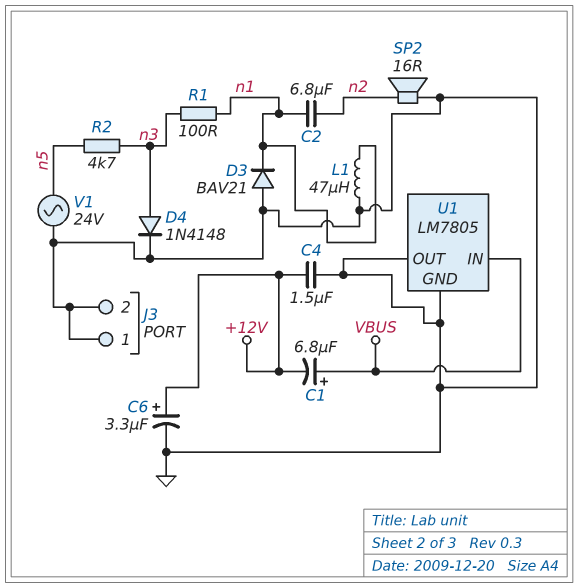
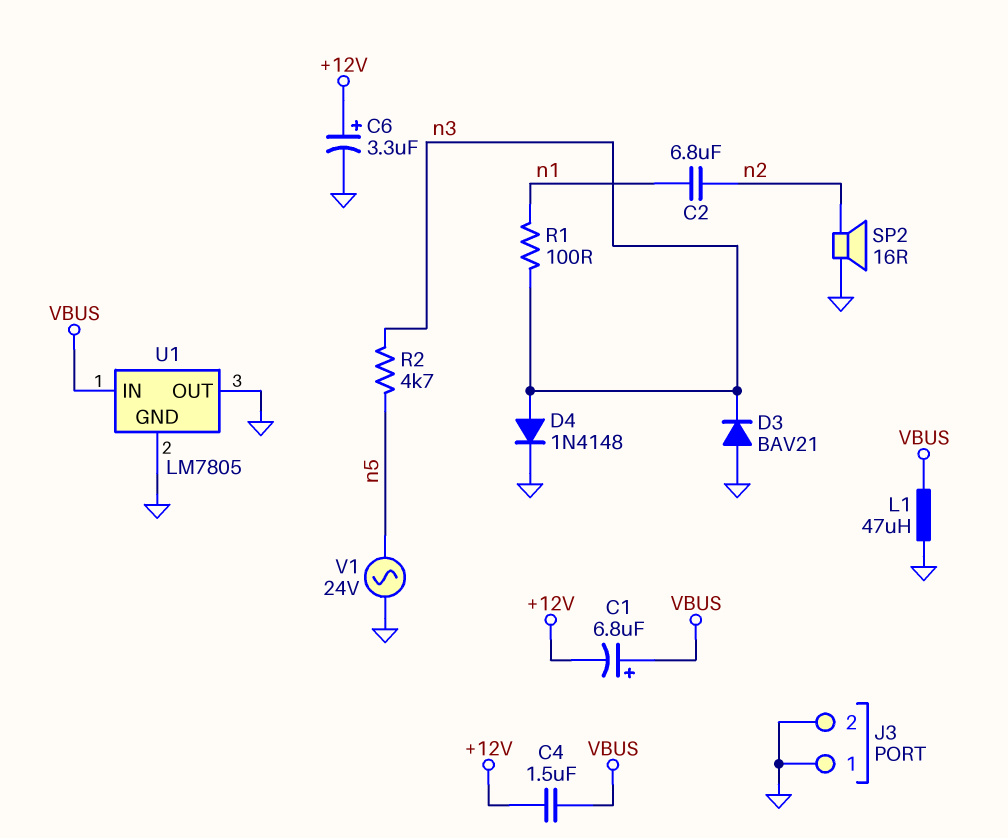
C4: 1.5uF (+12V, GND) -> 1.5uF (+12V, VBUS)
D3: diode BAV21 (A GND, K n1) -> diode BAV21 (A GND, K n3)
L1: 47uH (GND, n1) -> 47uH (GND, VBUS)

